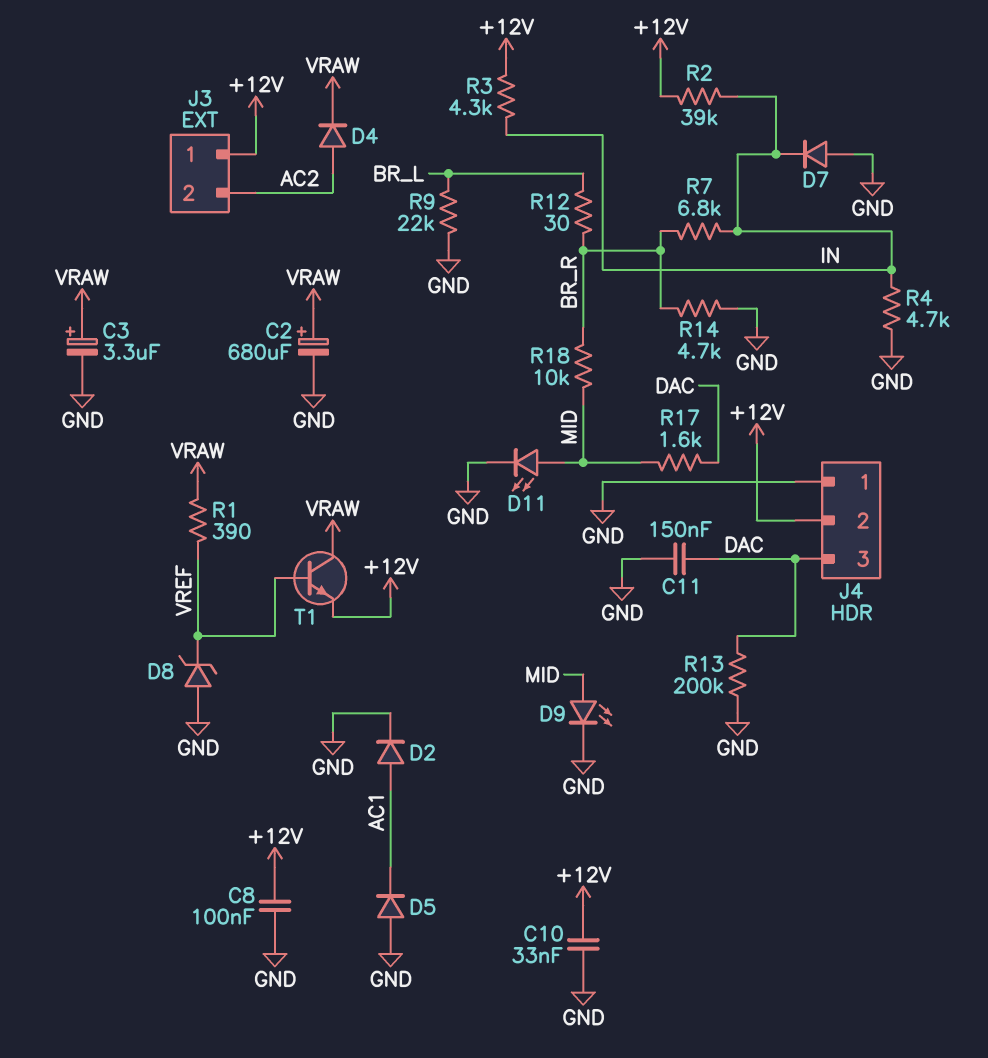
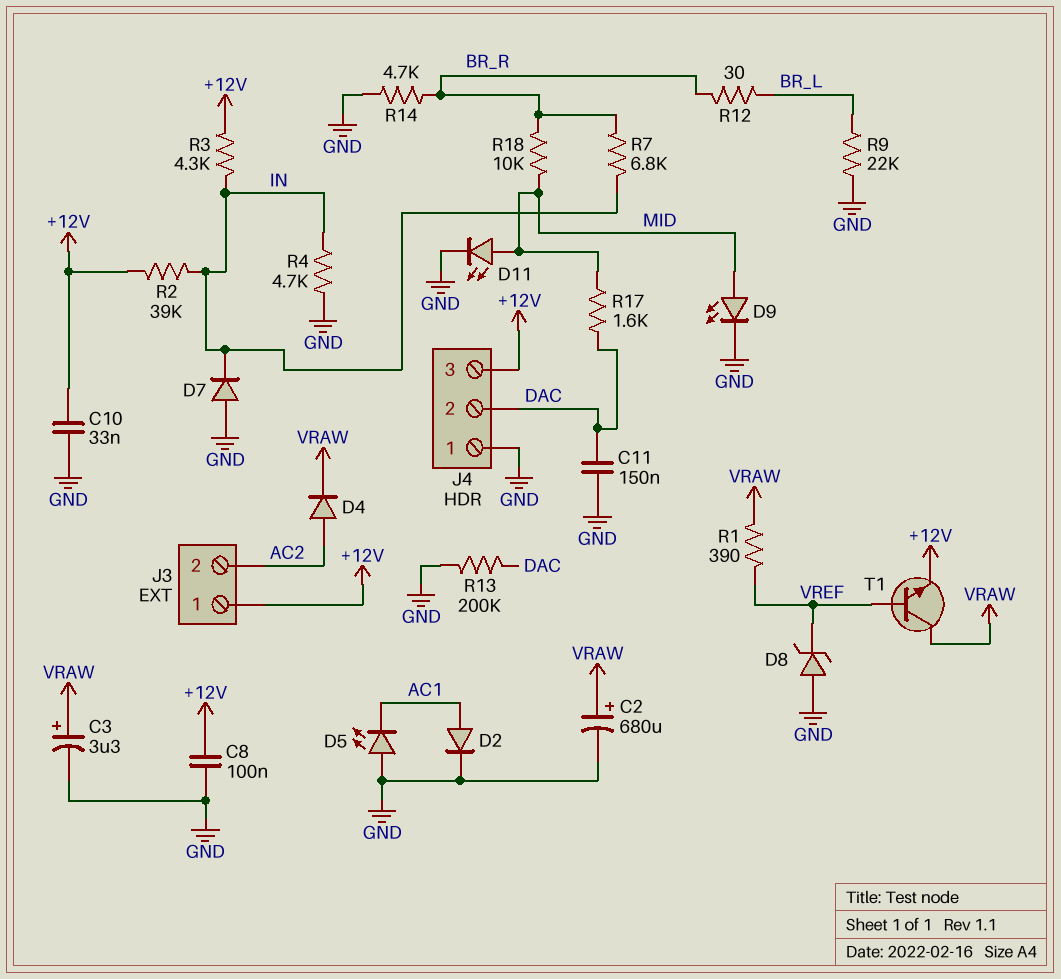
D5: diode (A GND, K AC1) -> LED (A GND, K AC1)
J4 pin 2: +12V -> DAC
J4 pin 3: DAC -> +12V

